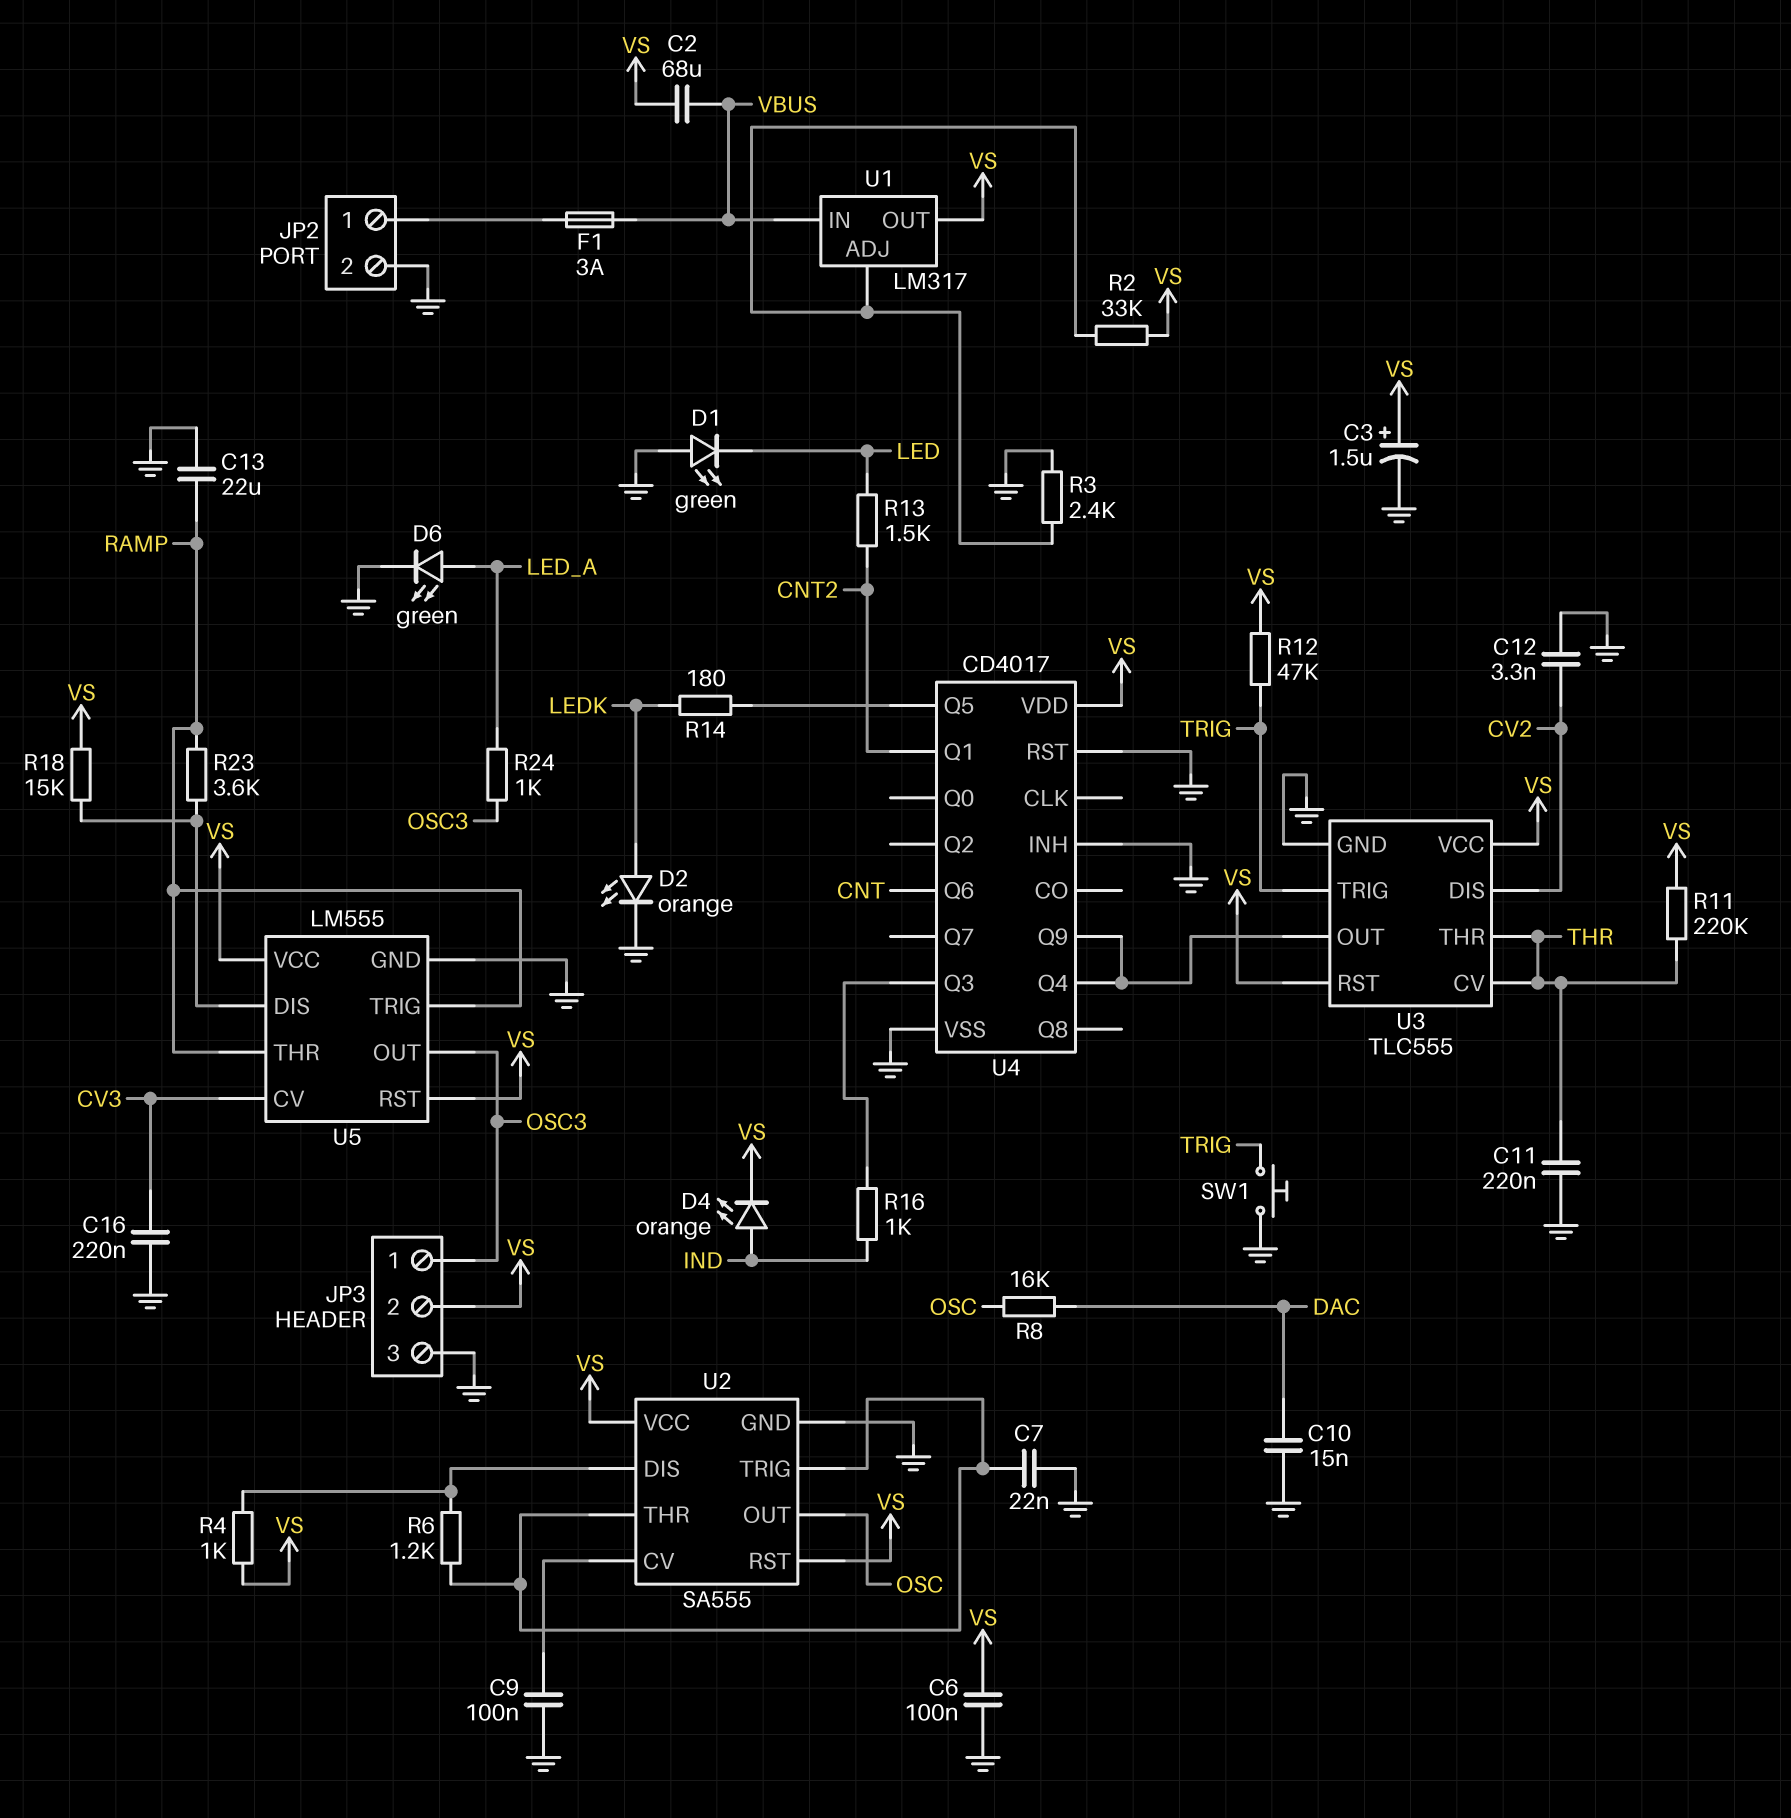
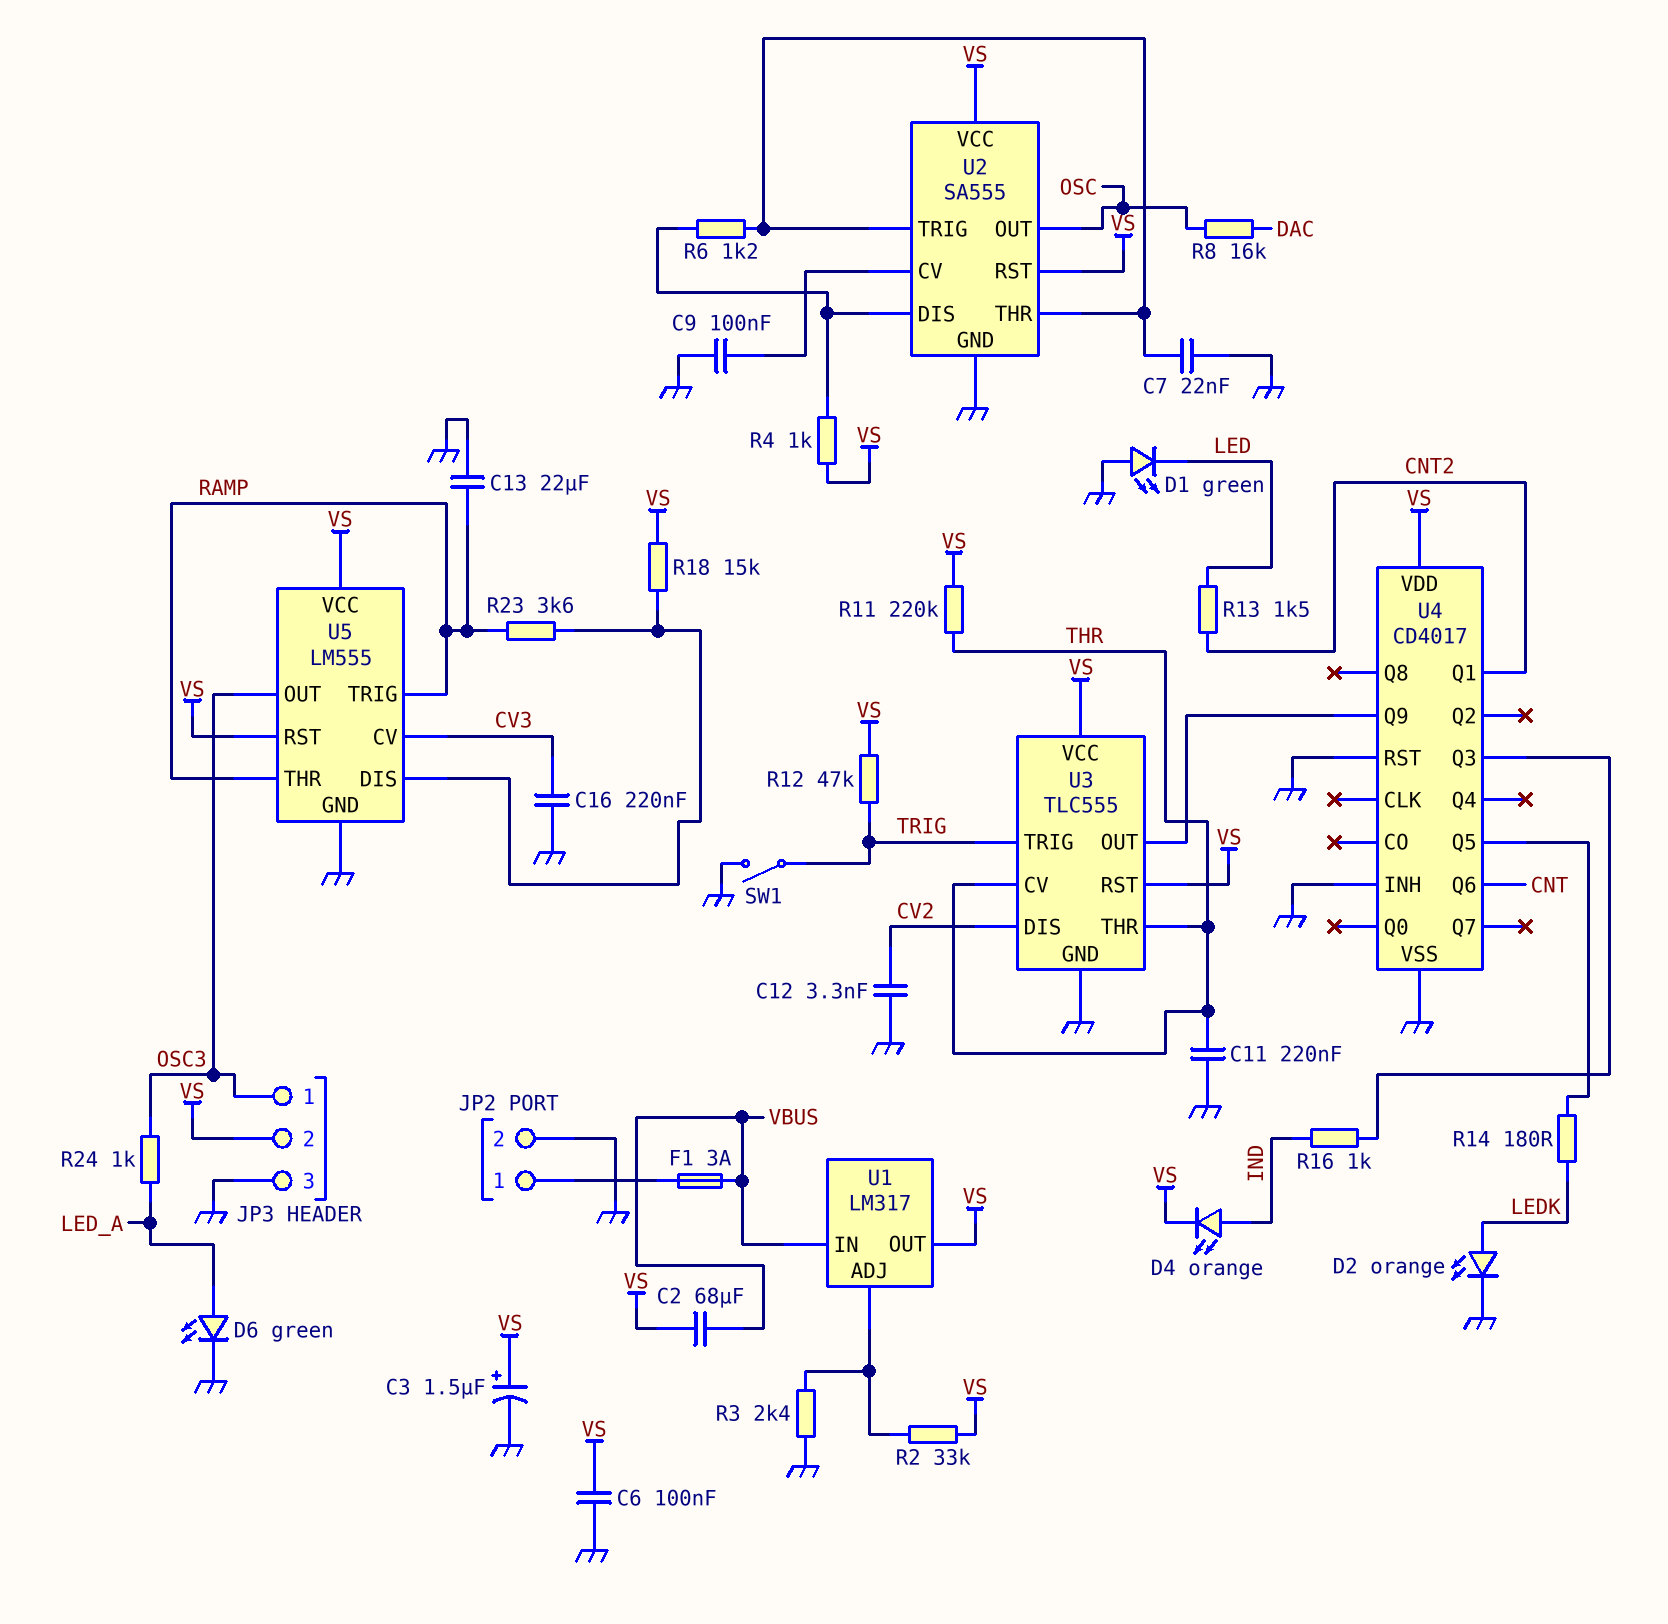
C10: 15nF (DAC, GND) -> none
SW1: button (GND, TRIG) -> switch (GND, TRIG)
U4 pin Q4: U3/OUT -> none

